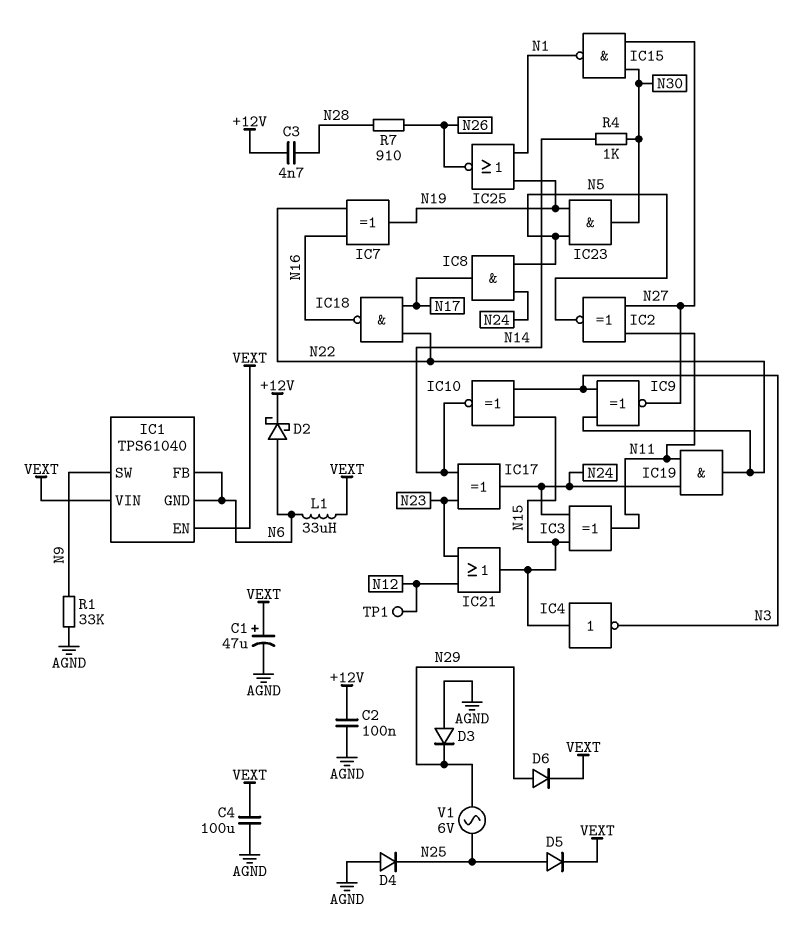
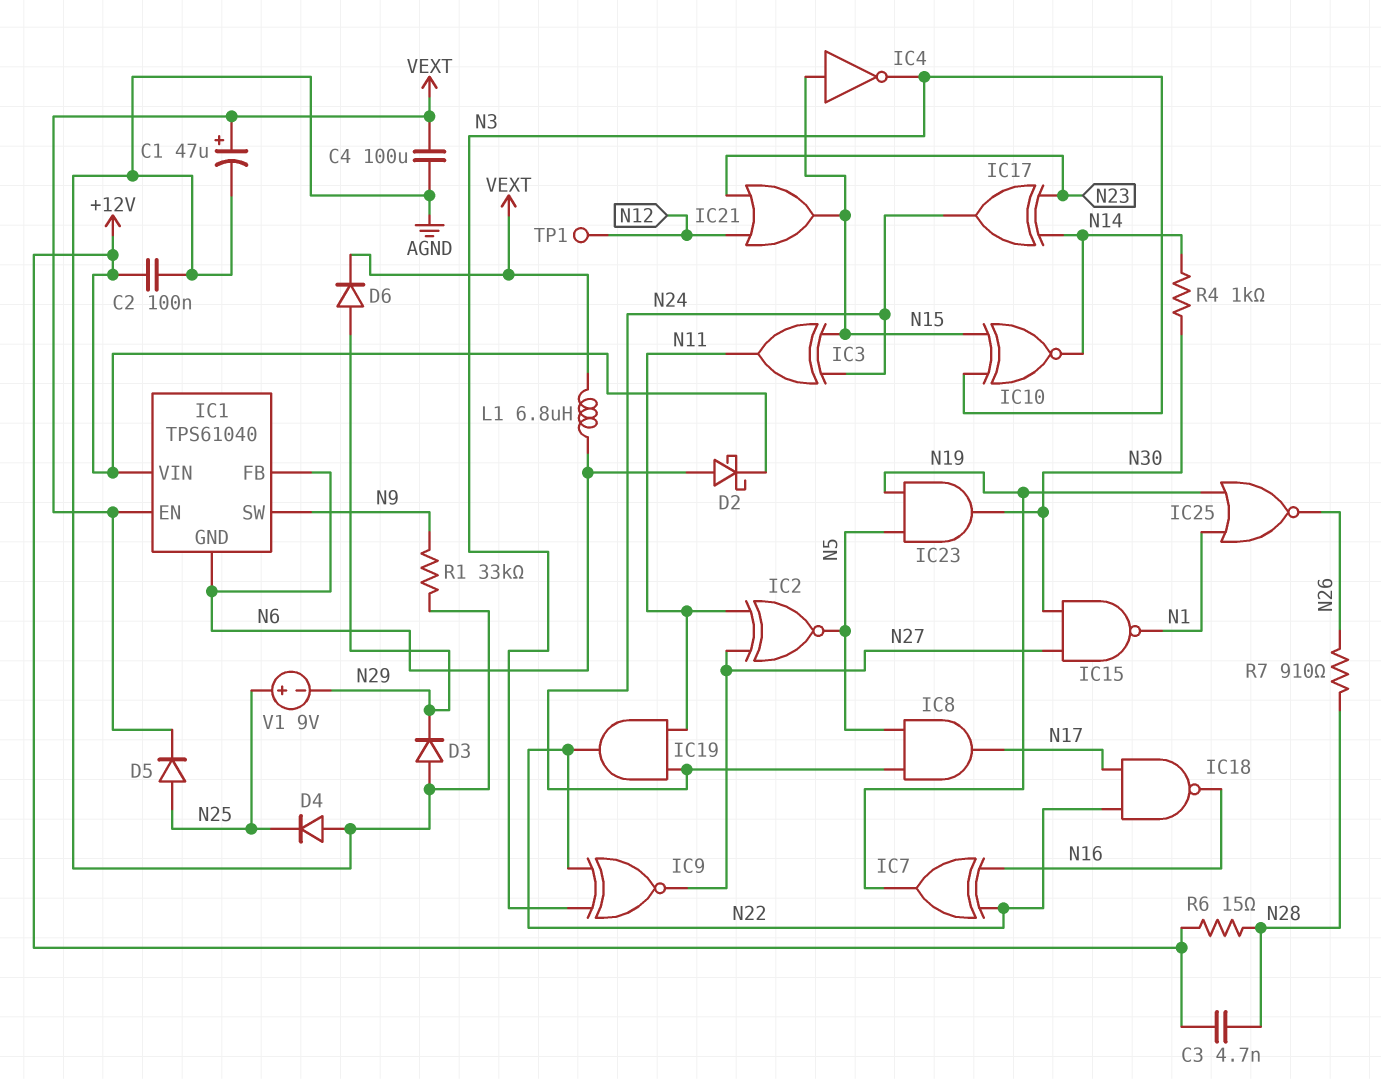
IC1 pin VIN: VEXT -> +12V
L1: 33uH (N6, VEXT) -> 6.8uH (N6, VEXT)
R6: none -> 15 (+12V, N28)
V1: AC 6V (N25, N29) -> 9V (plus N25, minus N29)

